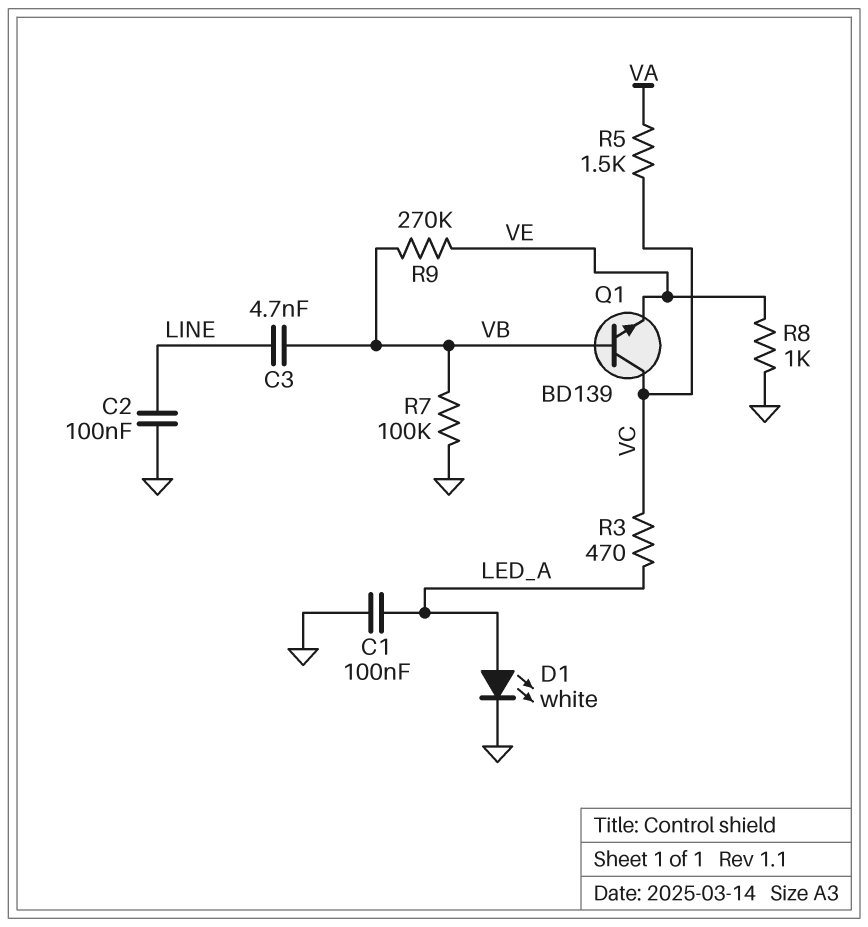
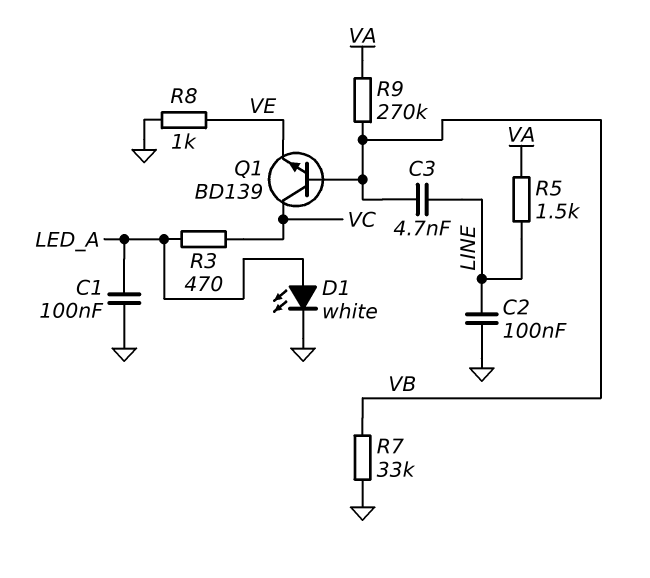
R5: 1.5k (VA, VC) -> 1.5k (LINE, VA)
R7: 100k (GND, VB) -> 33k (GND, VB)
R9: 270k (VB, VE) -> 270k (VA, VB)

